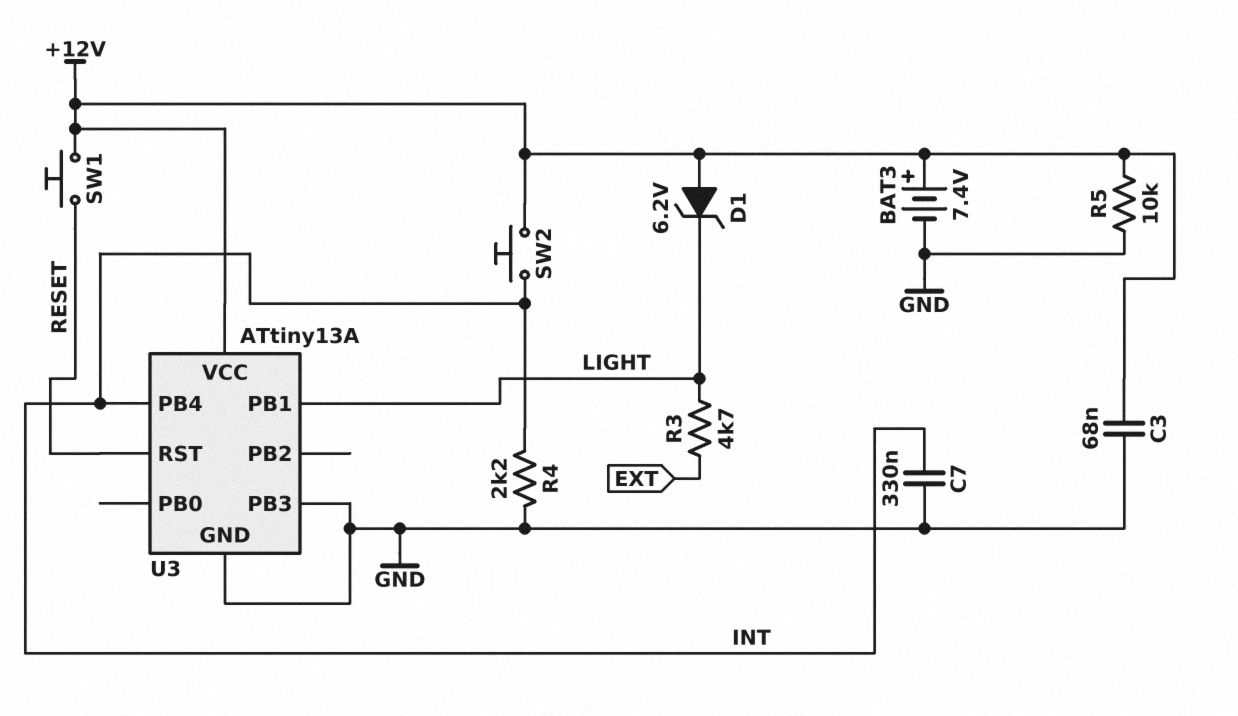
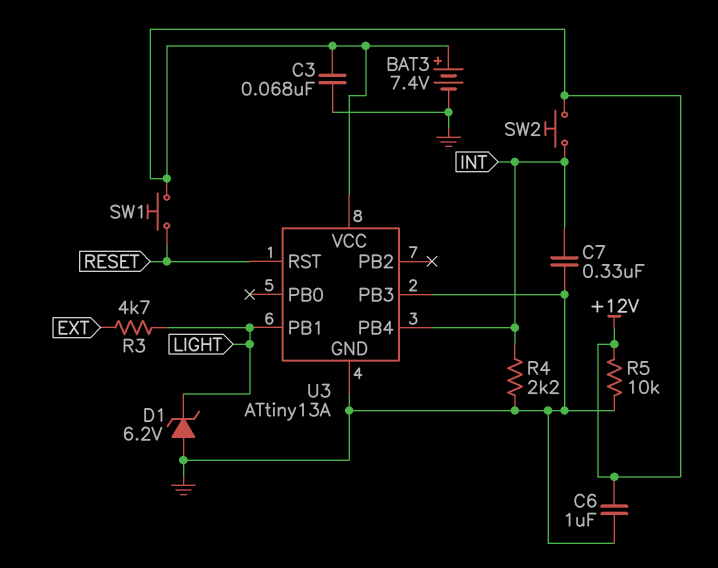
C6: none -> 1uF (+12V, GND)
D1: zener 6.2V (A +12V, K LIGHT) -> zener 6.2V (A GND, K LIGHT)

